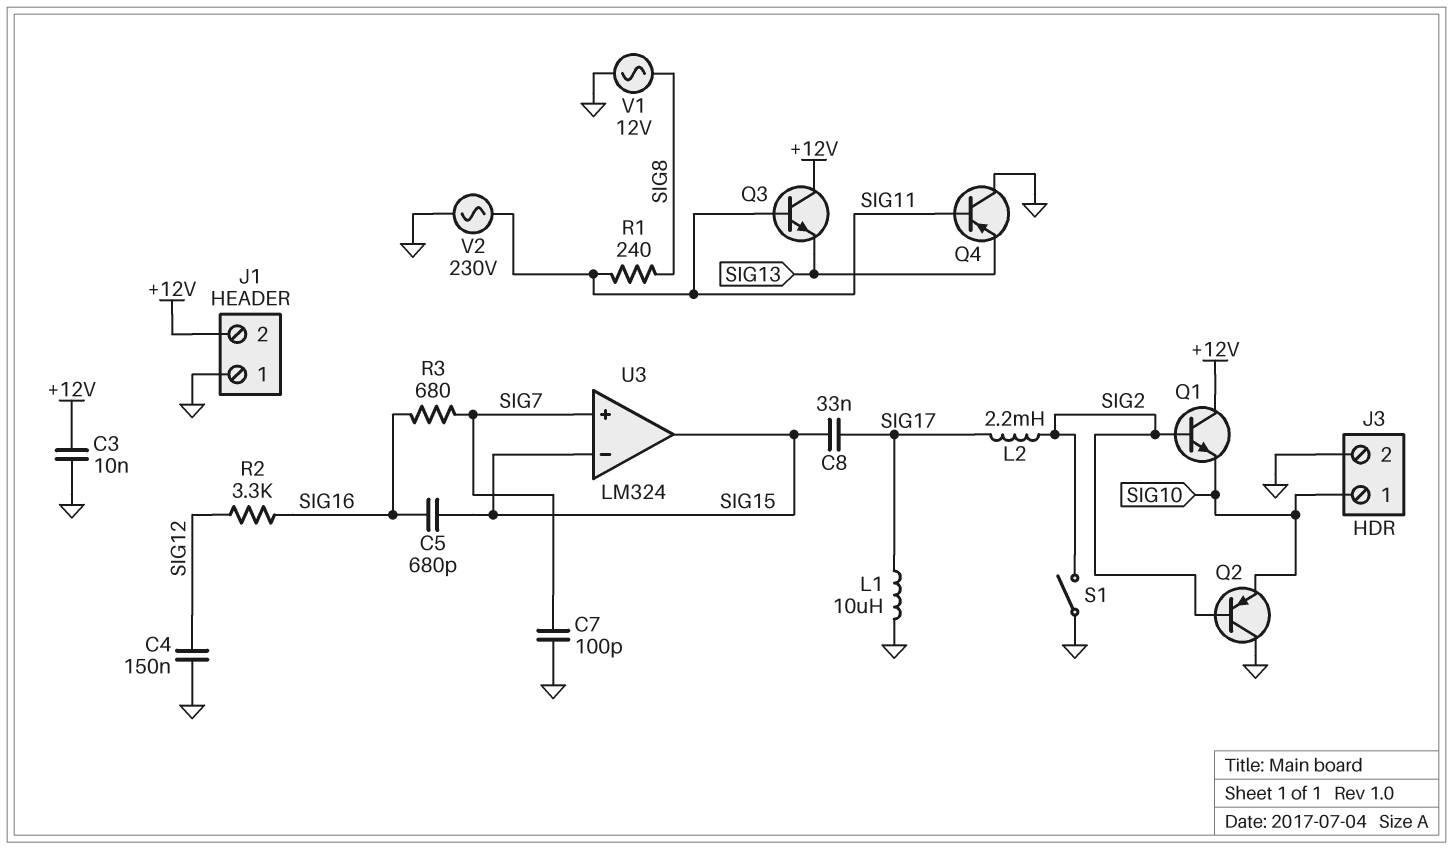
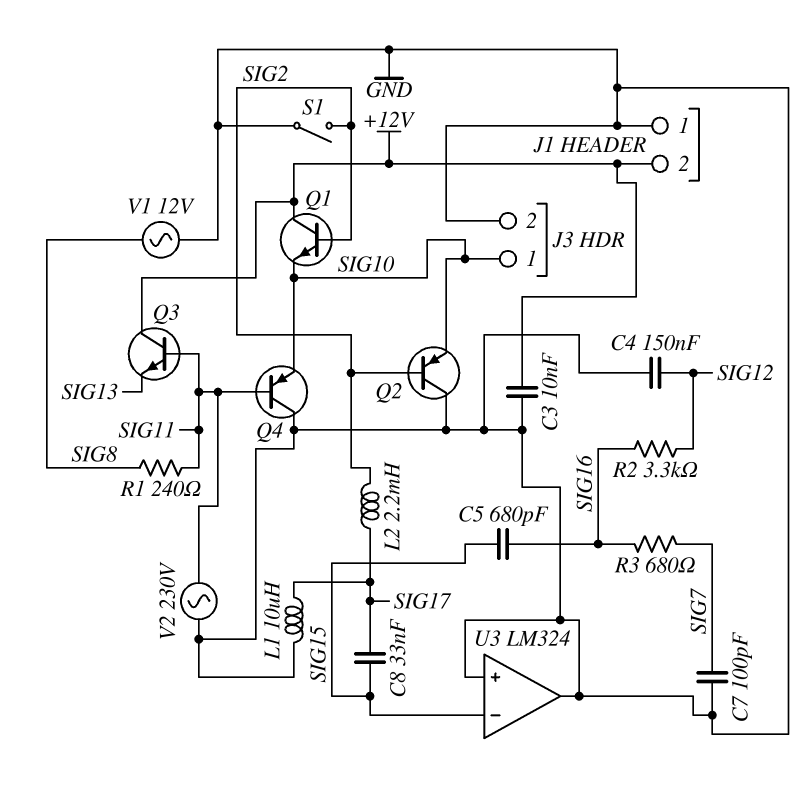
Q4: PNP (B SIG11, C GND, E SIG13) -> PNP (B SIG11, C GND, E SIG10)
U3 pin in+: SIG7 -> GND
U3 pin out: SIG15 -> GND

